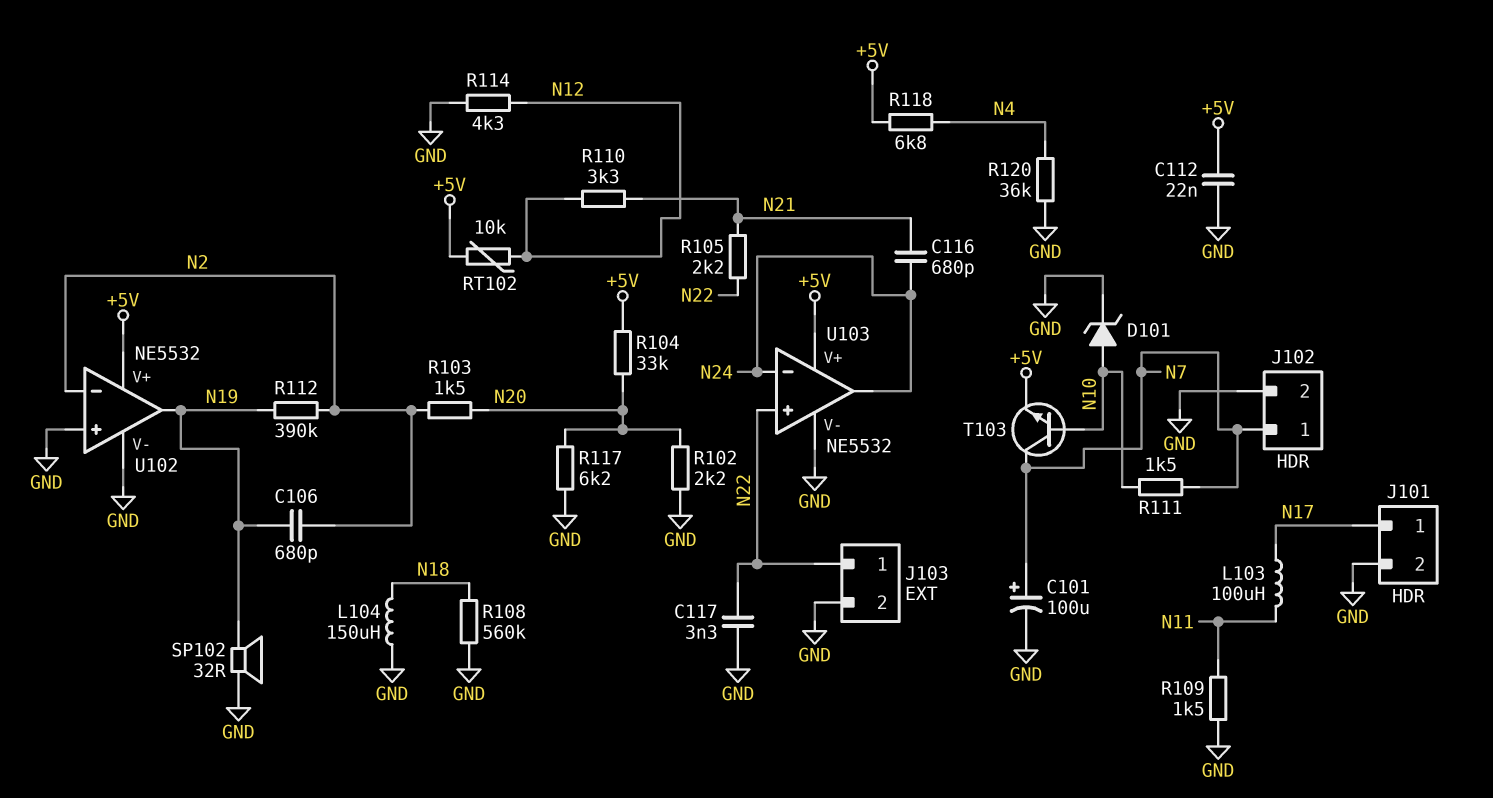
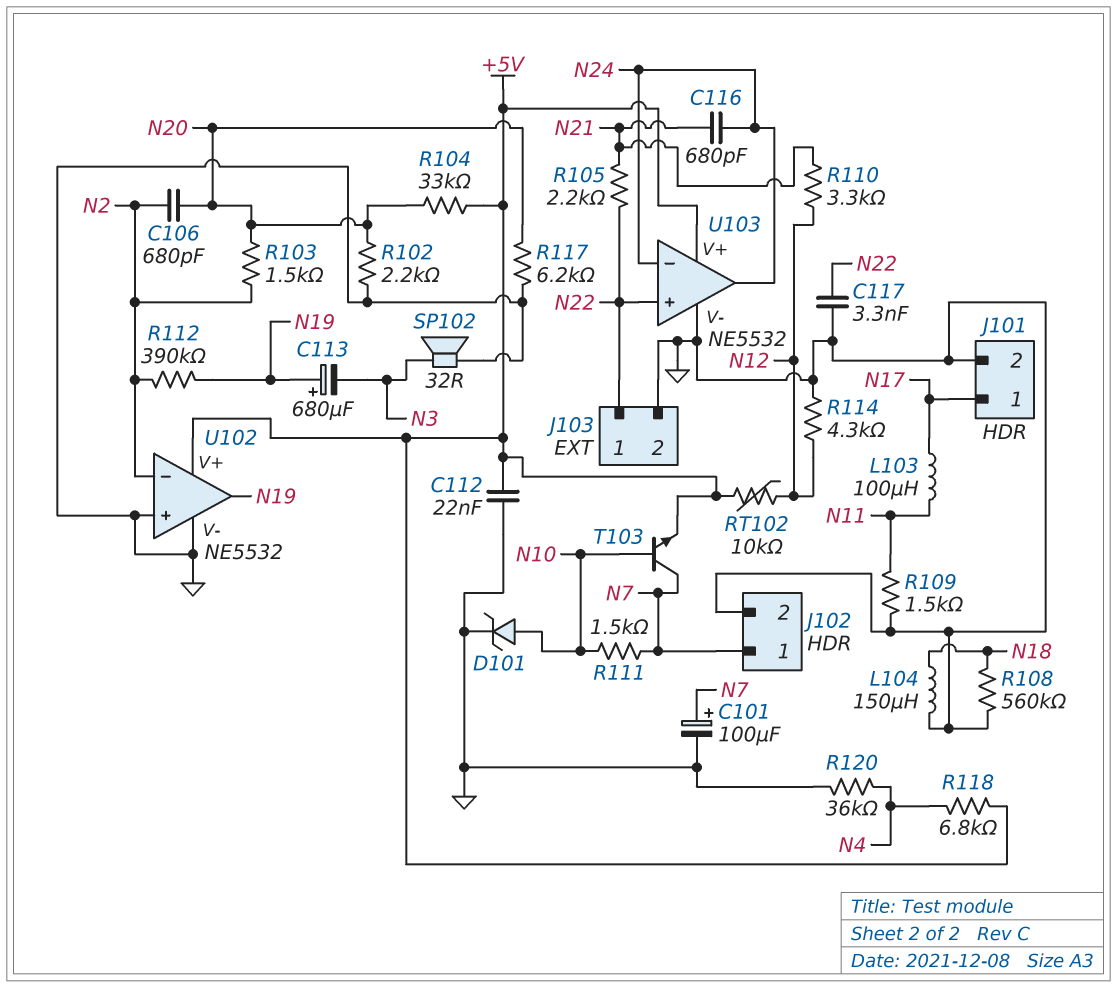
C106: 680pF (N2, N19) -> 680pF (N2, N20)
C113: none -> 680uF (plus N19, minus N3)
SP102: speaker 32R (GND, N19) -> speaker 32R (GND, N3)

